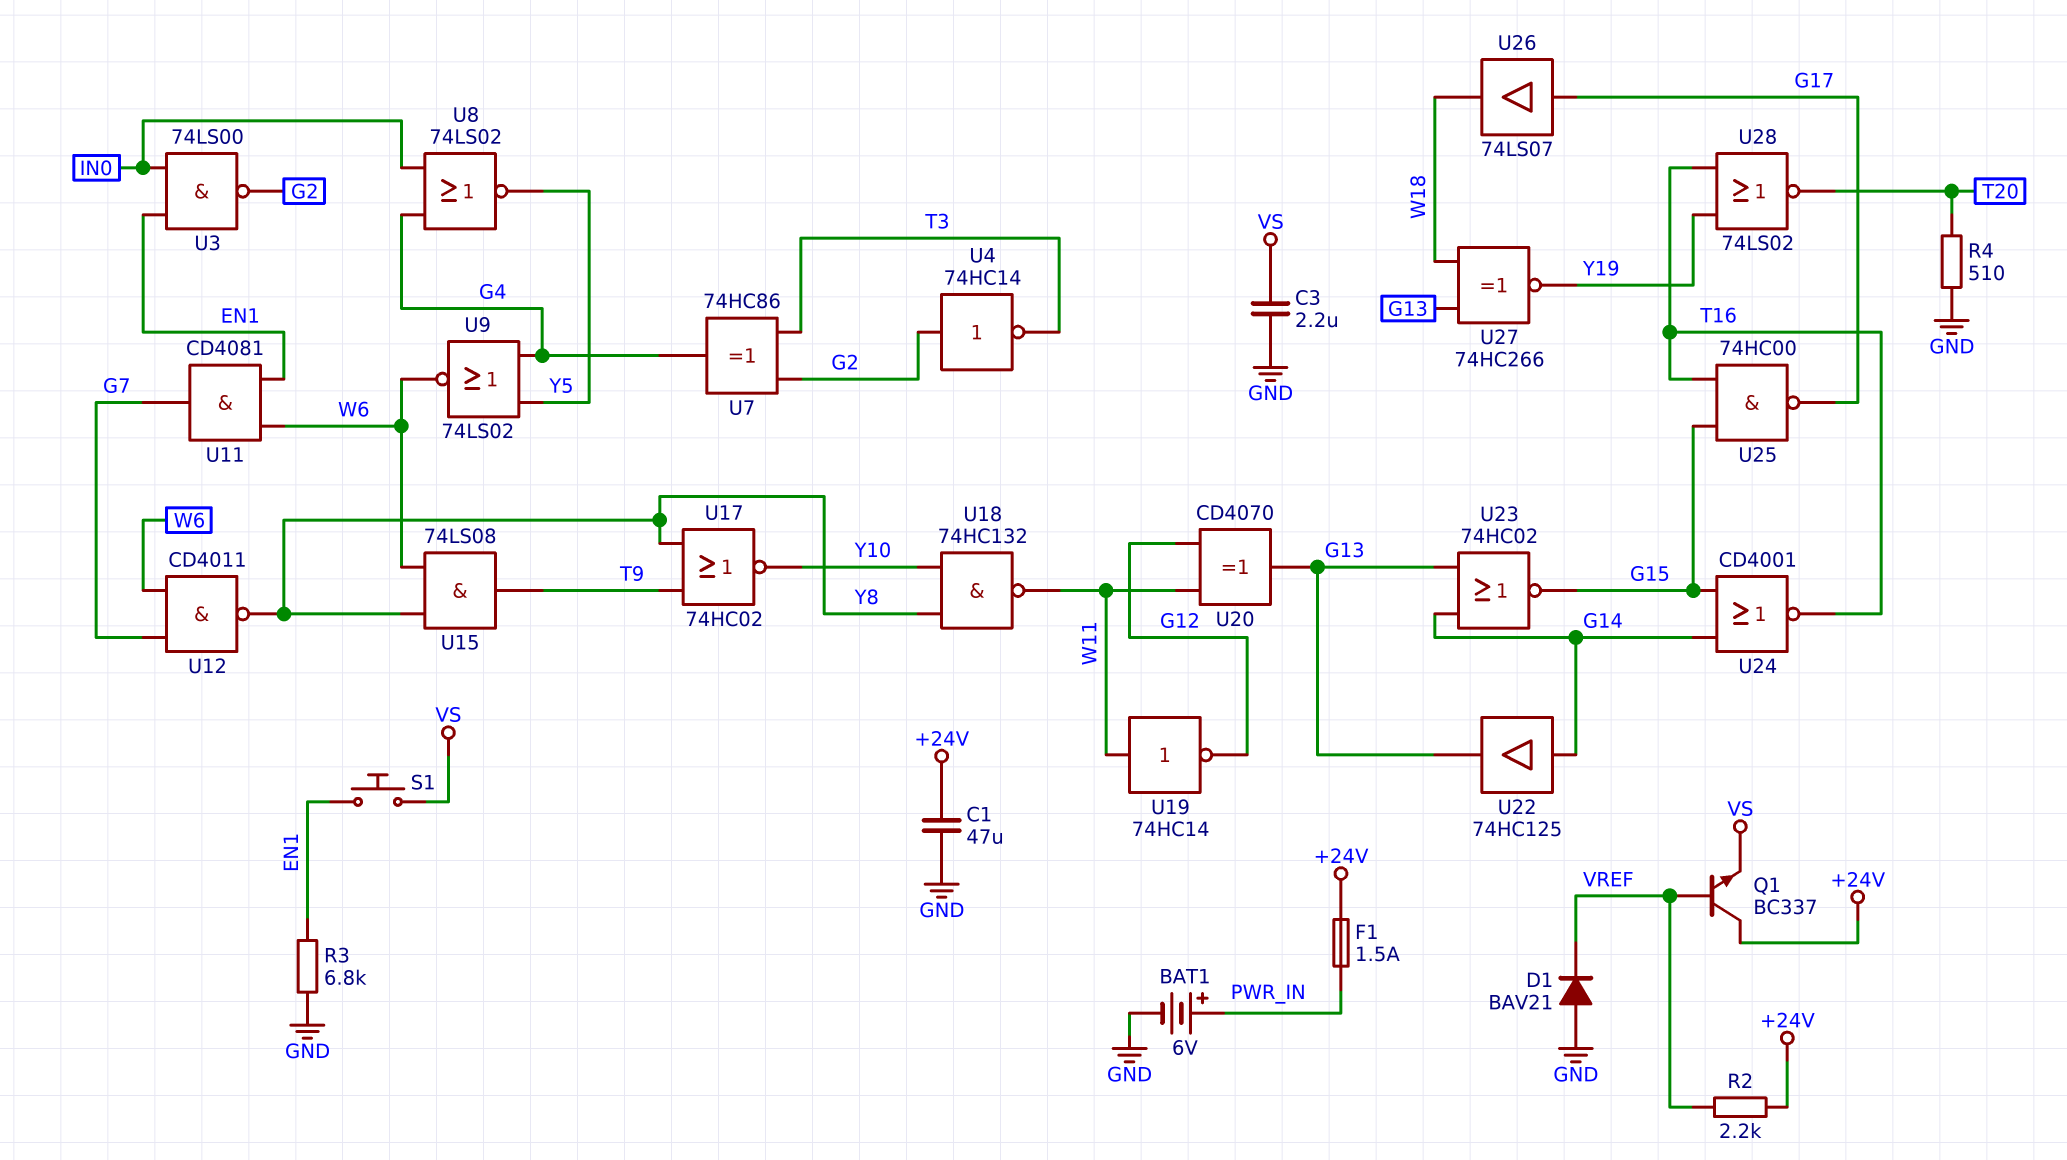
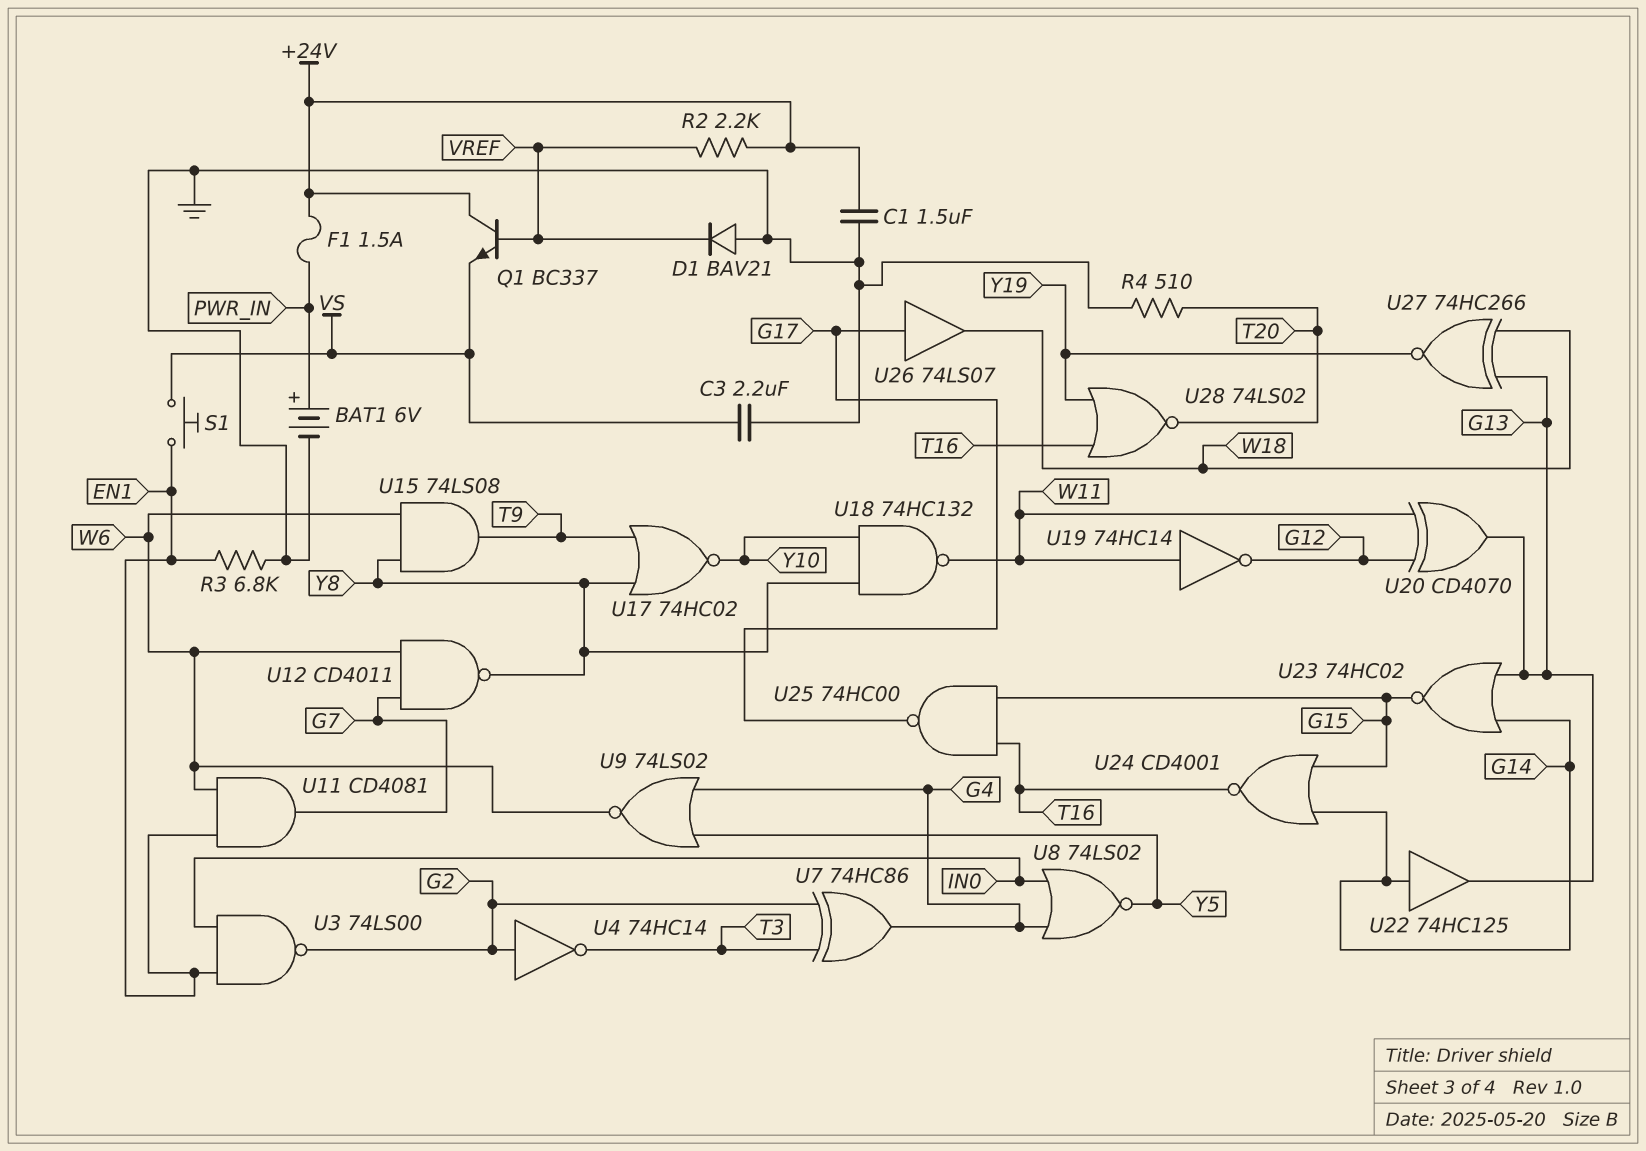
C1: 47uF (+24V, GND) -> 1.5uF (+24V, GND)

